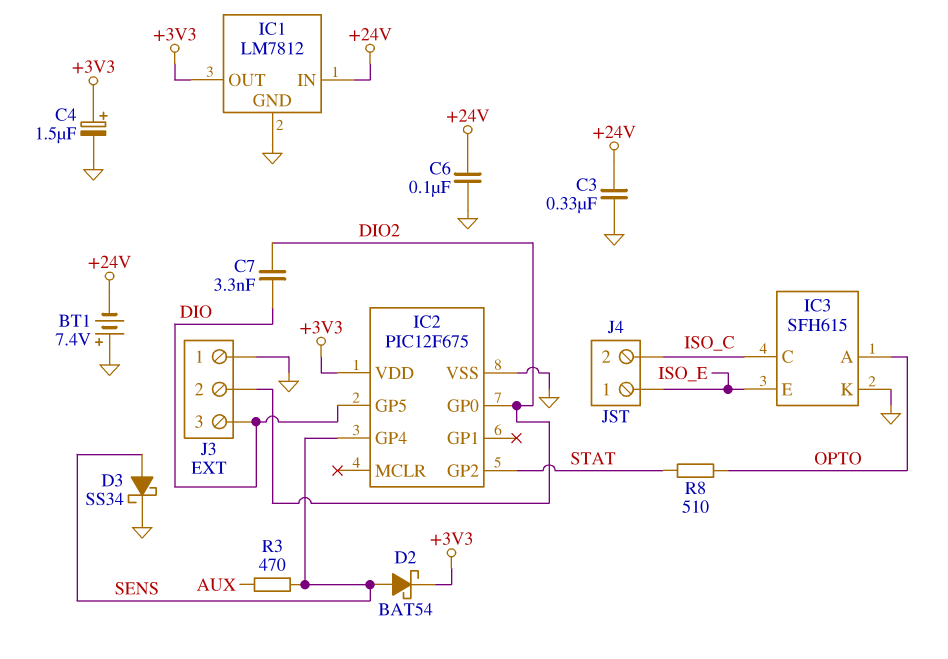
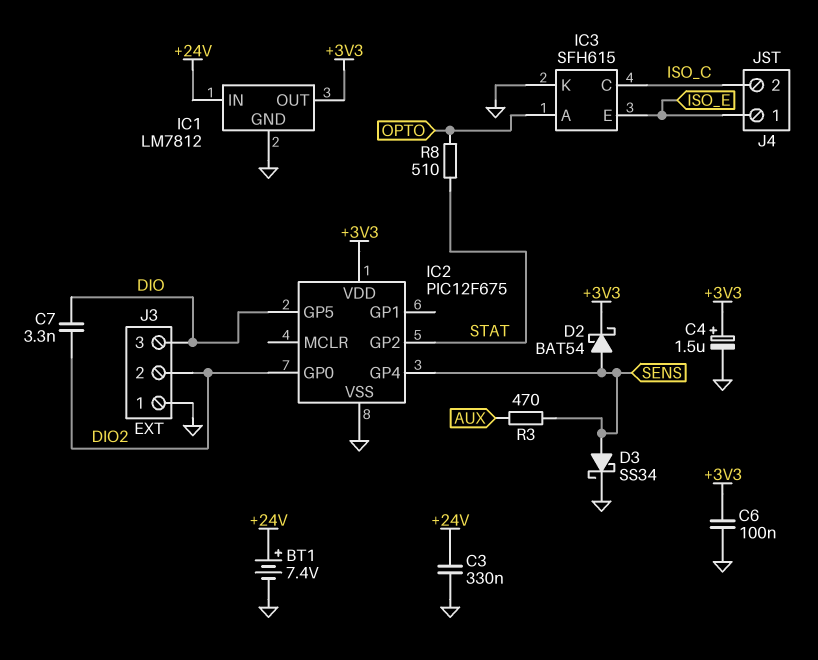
BT1: 7.4V (plus GND, minus +24V) -> 7.4V (plus +24V, minus GND)
C6: 100nF (+24V, GND) -> 100nF (+3V3, GND)

